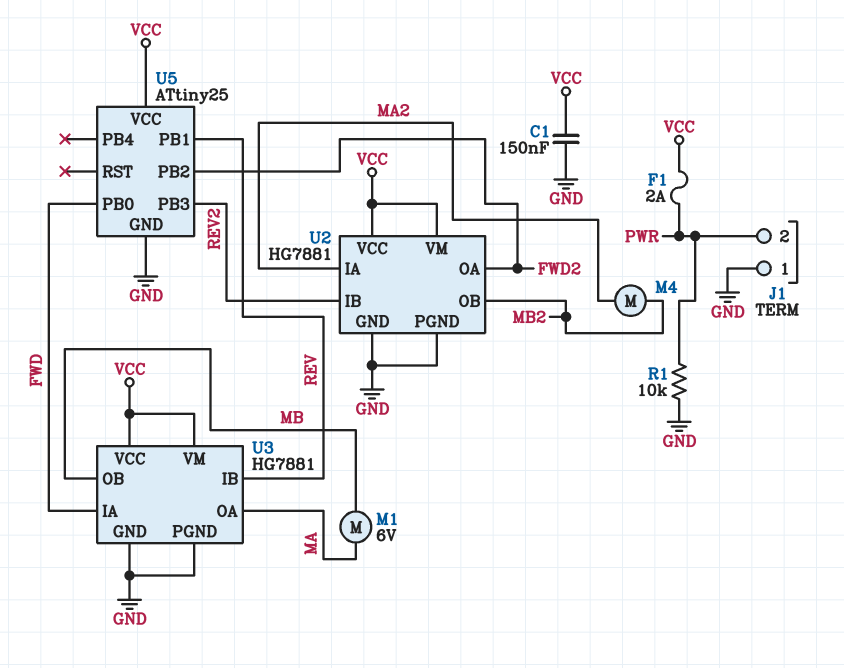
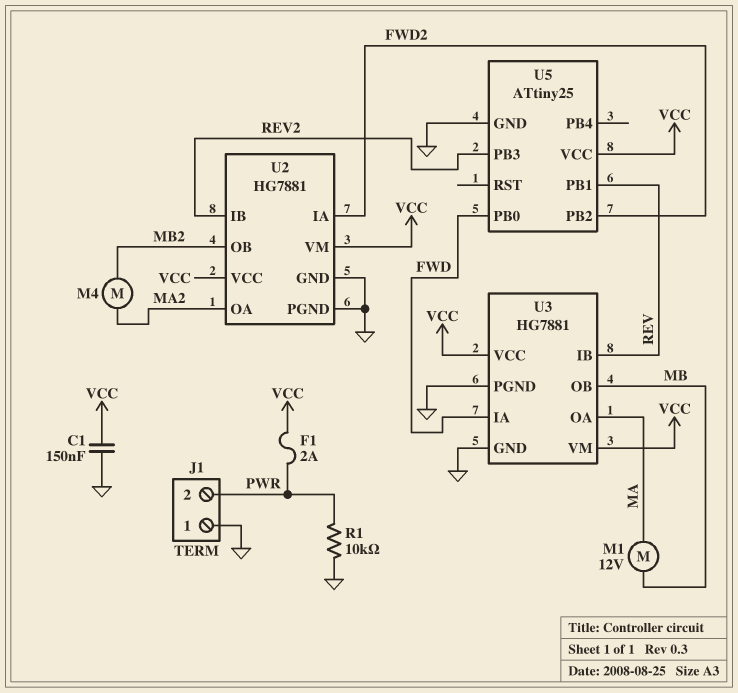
M1: motor 6V (MA, MB) -> motor 12V (MA, MB)
U2 pin IA: MA2 -> FWD2
U2 pin OA: FWD2 -> MA2

